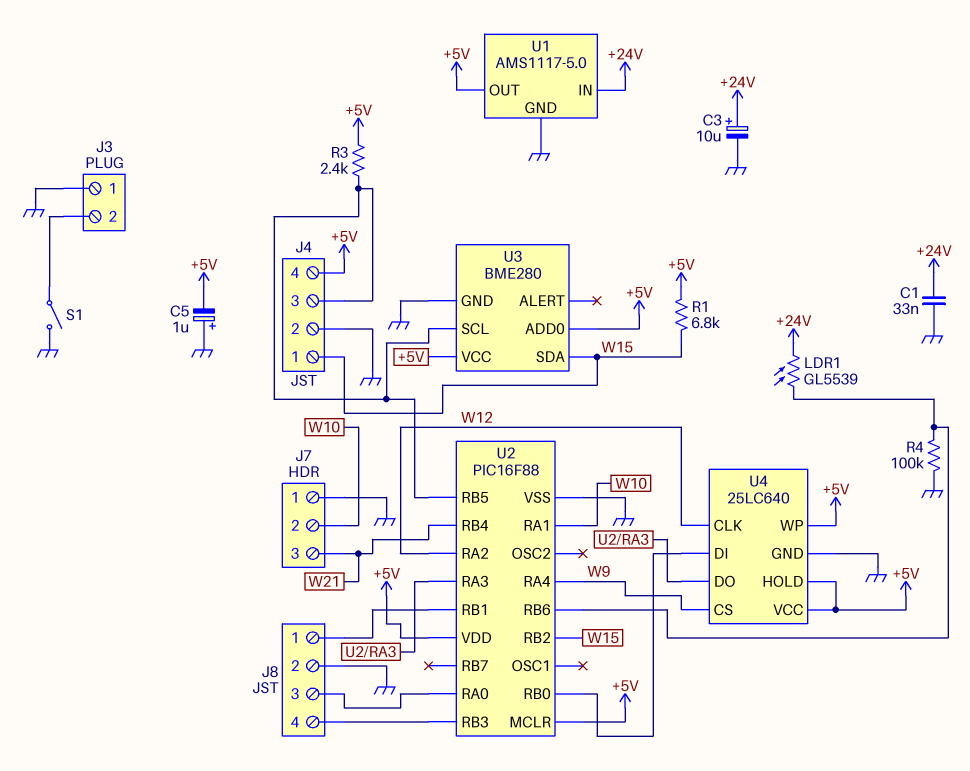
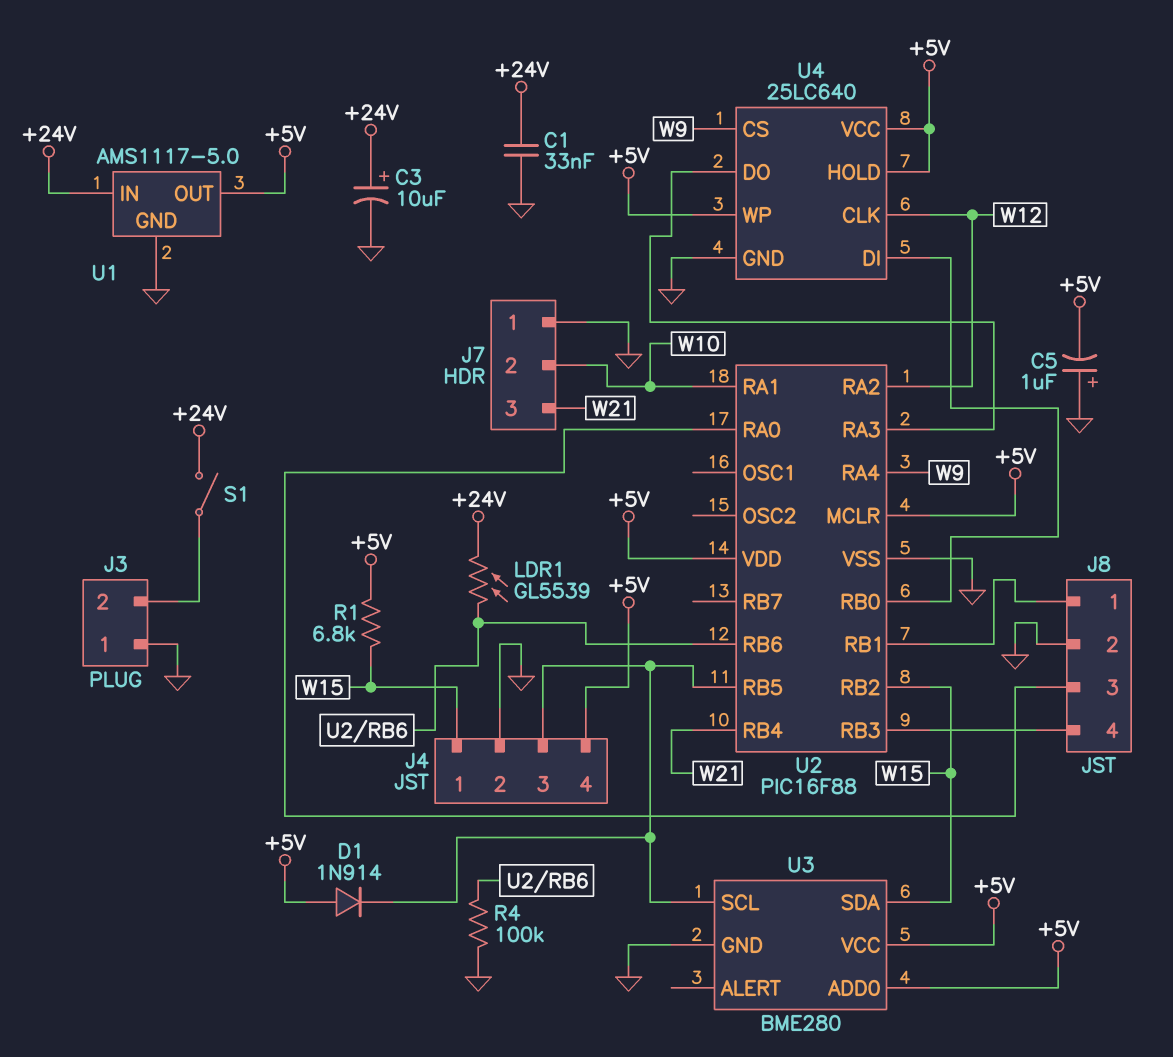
D1: none -> diode 1N914 (A +5V, K J4/3)
R3: 2.4k (+5V, J4/3) -> none
S1: switch (GND, J3/2) -> switch (+24V, J3/2)

